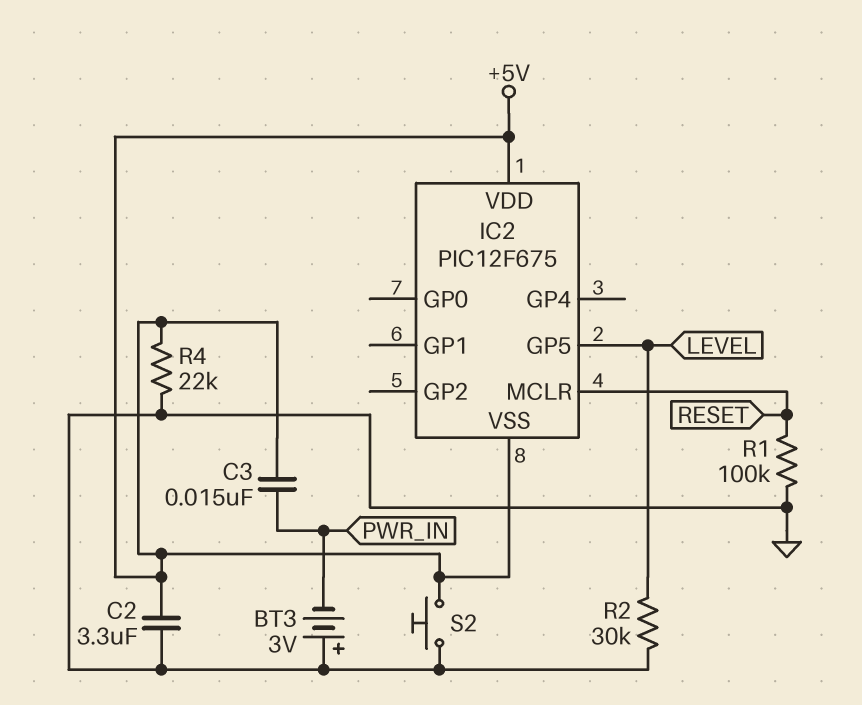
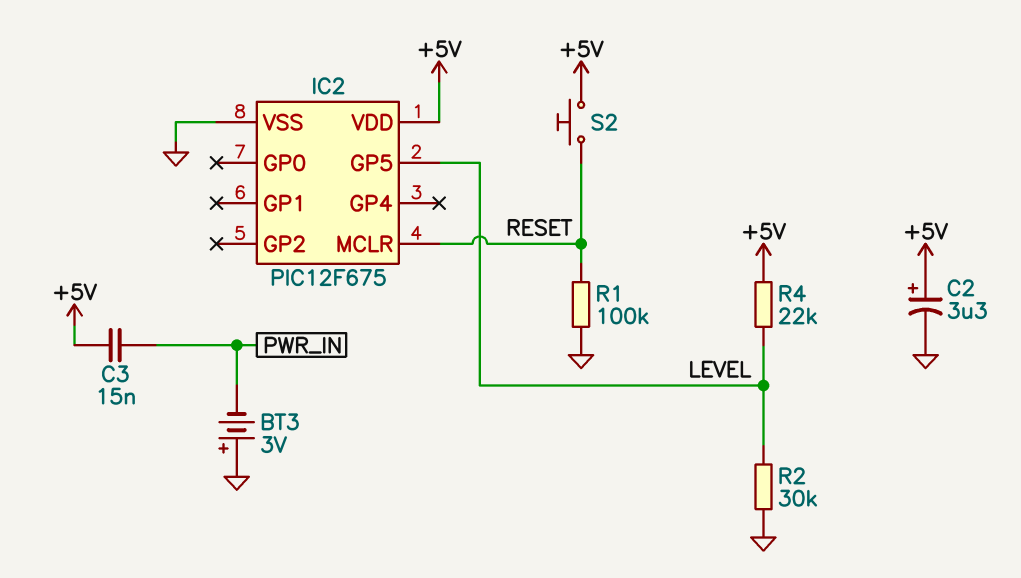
C2: 3.3uF (+5V, GND) -> 3.3uF (plus +5V, minus GND)
IC2 pin VSS: +5V -> GND
R4: 22k (+5V, GND) -> 22k (+5V, LEVEL)
S2: button (+5V, GND) -> button (+5V, RESET)

